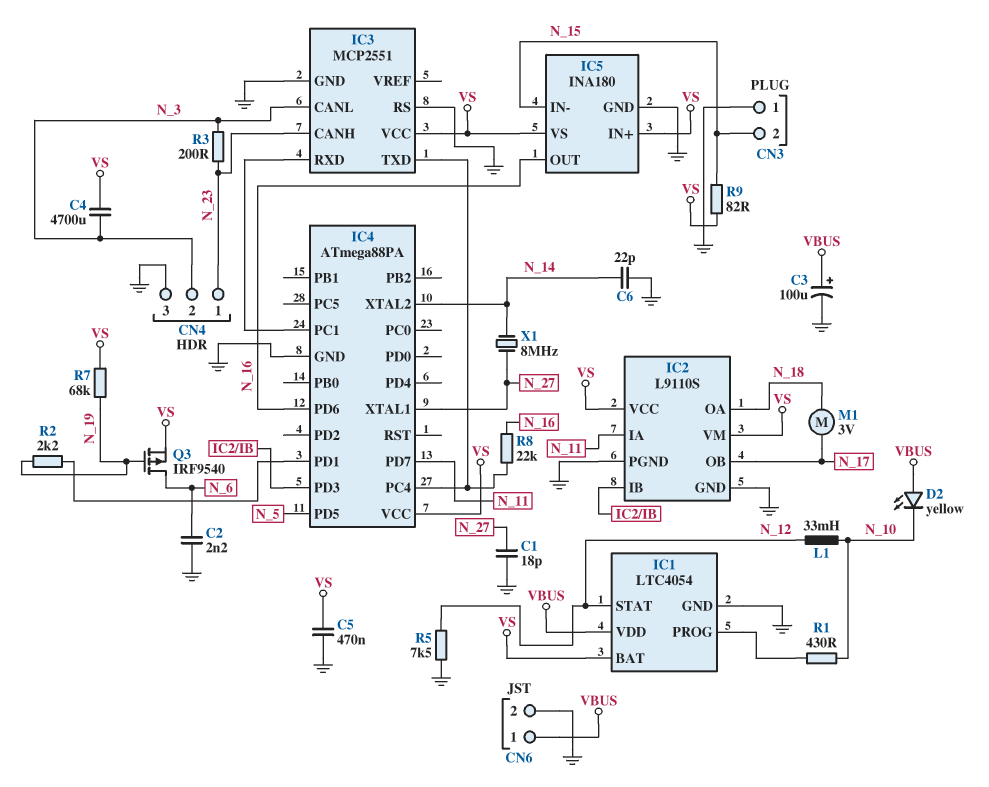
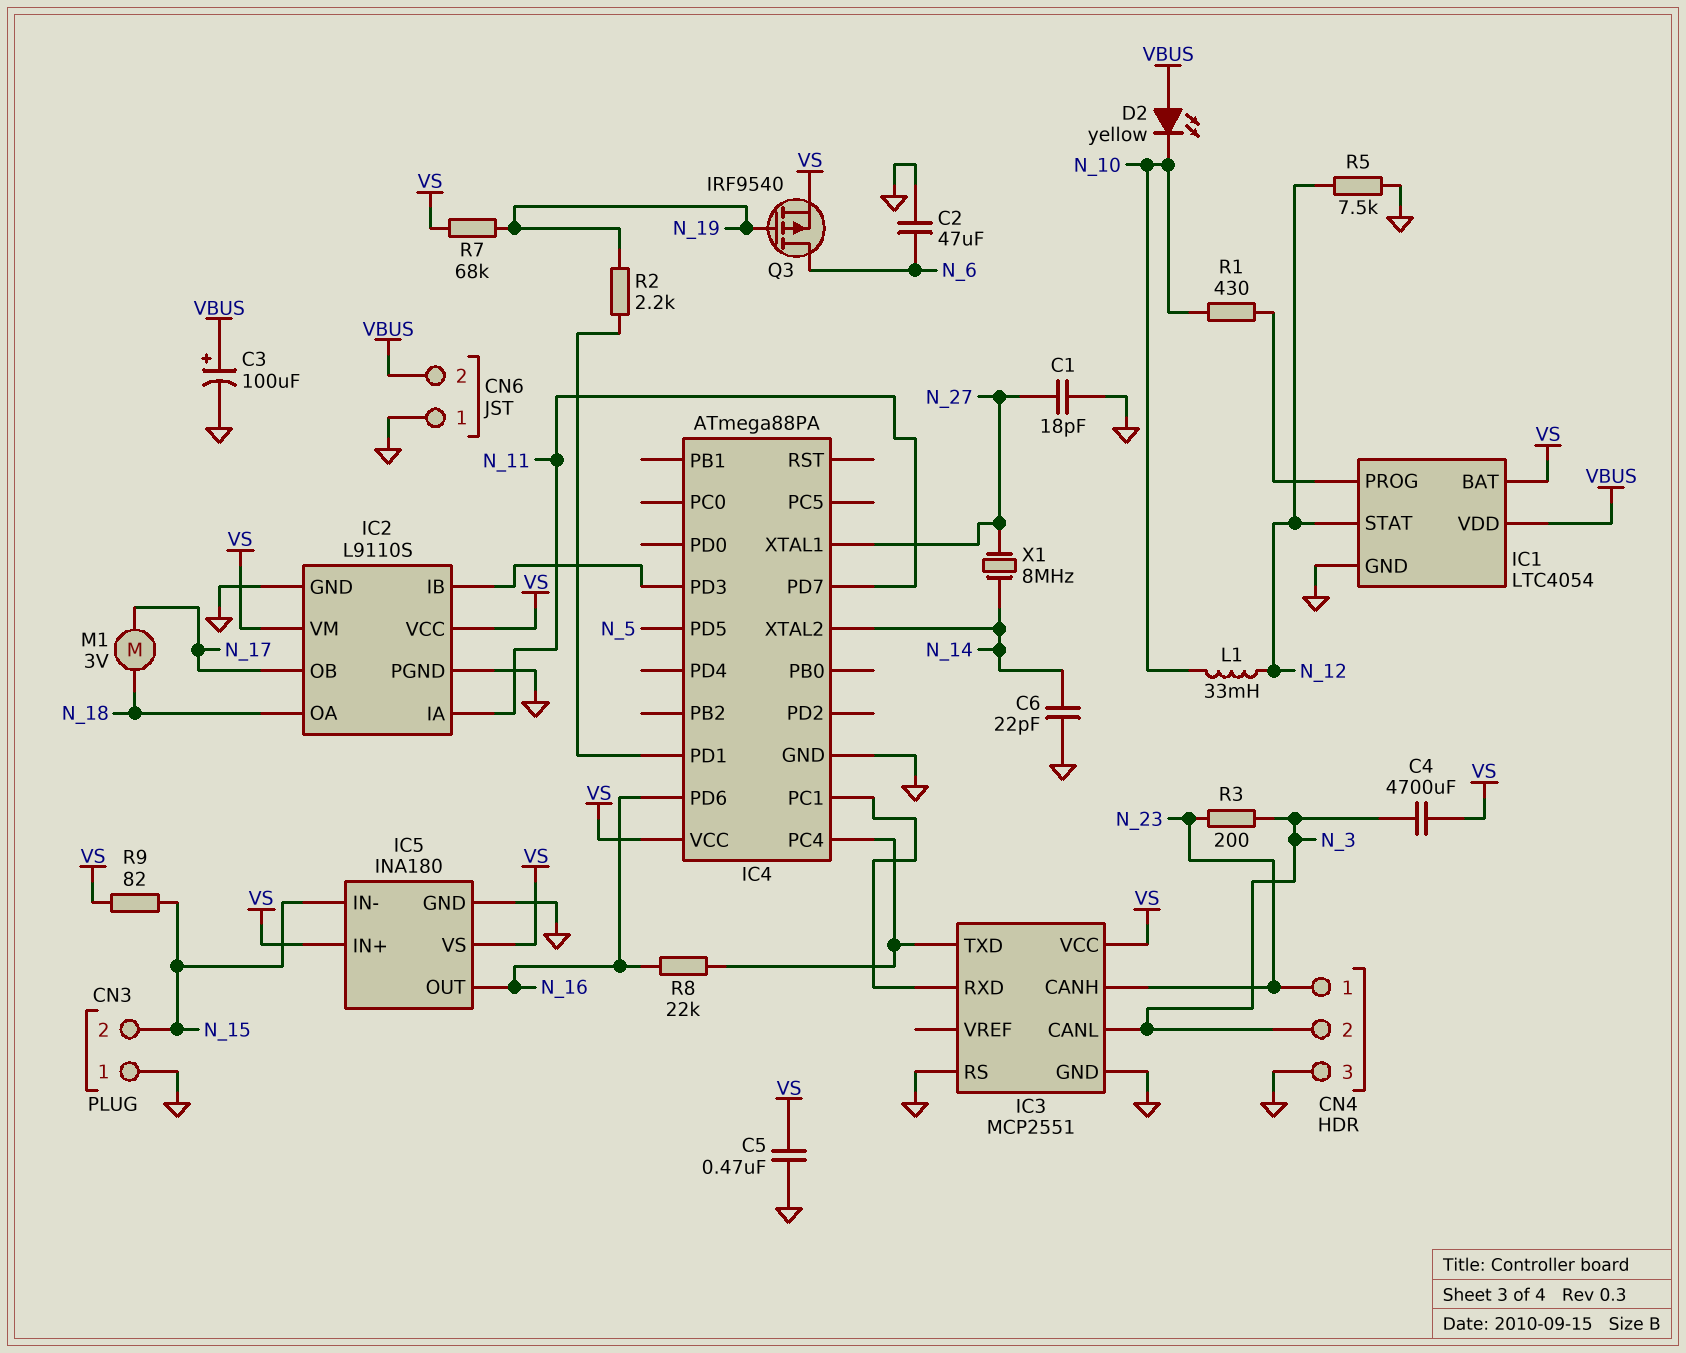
C2: 2.2nF (GND, N_6) -> 47uF (GND, N_6)
CN6 pin 1: VBUS -> GND
CN6 pin 2: GND -> VBUS

